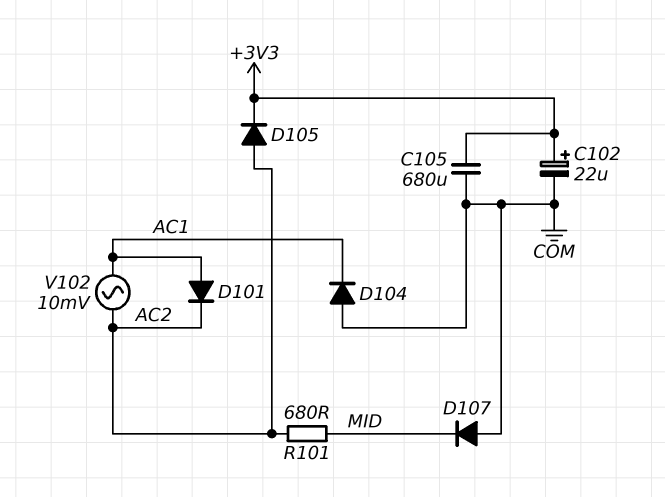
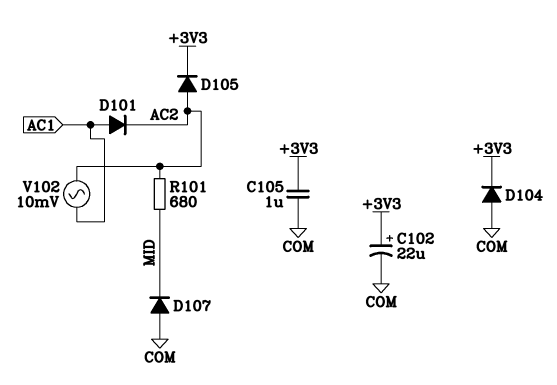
C105: 680uF (+3V3, COM) -> 1uF (+3V3, COM)
D104: diode (A COM, K AC1) -> diode (A COM, K +3V3)

